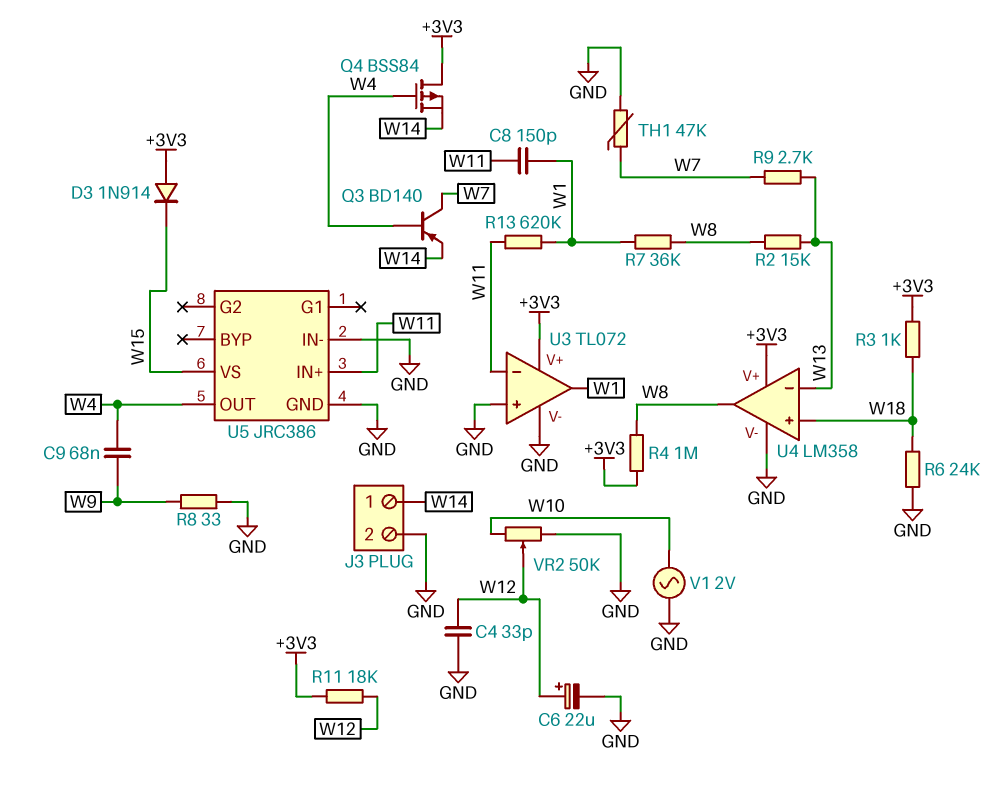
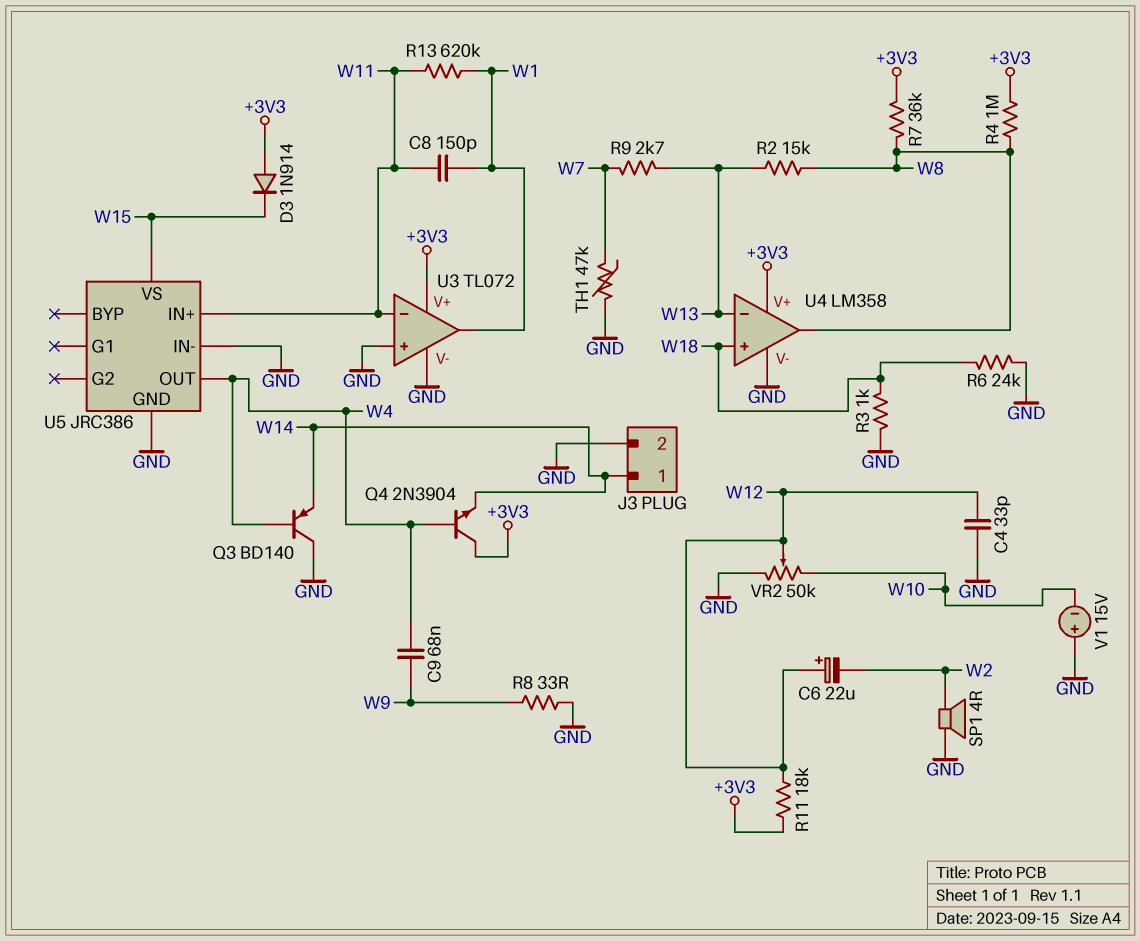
C6: 22uF (plus W12, minus GND) -> 22uF (plus W12, minus W2)
Q3: PNP BD140 (B W4, C W7, E W14) -> PNP BD140 (B W4, C GND, E W14)
Q4: PMOS BSS84 (G W4, D +3V3, S W14) -> NPN 2N3904 (B W4, C +3V3, E W14)
R3: 1k (+3V3, W18) -> 1k (GND, W18)
R7: 36k (W1, W8) -> 36k (+3V3, W8)
SP1: none -> speaker 4R (GND, W2)
V1: AC 2V (GND, W10) -> 15V (plus GND, minus W10)

